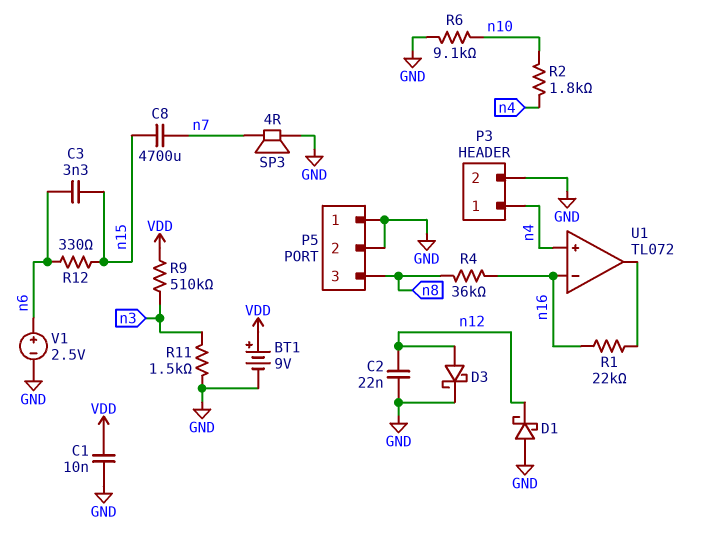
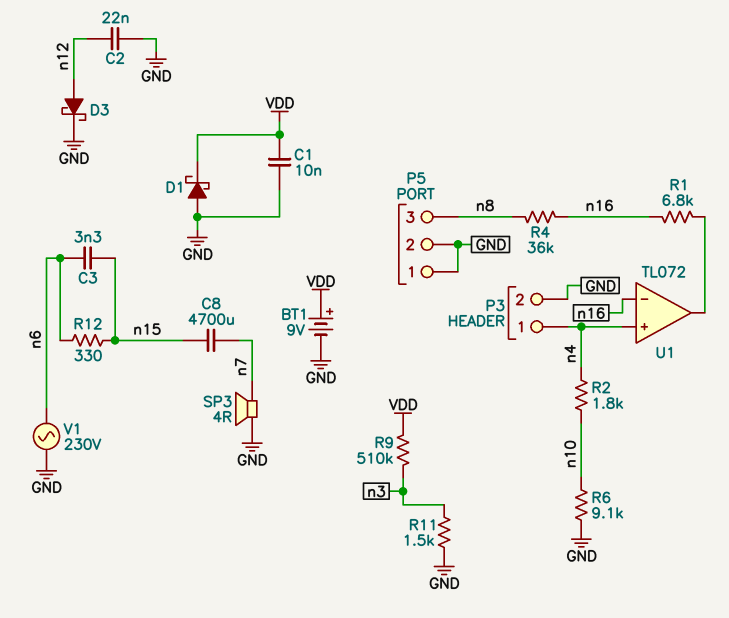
D1: schottky (A GND, K n12) -> schottky (A GND, K VDD)
R1: 22k (U1/out, n16) -> 6.8k (U1/out, n16)
V1: 2.5V (plus n6, minus GND) -> AC 230V (GND, n6)

